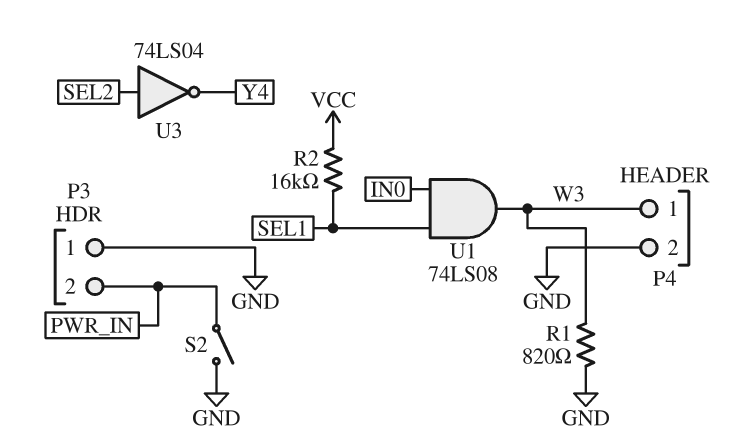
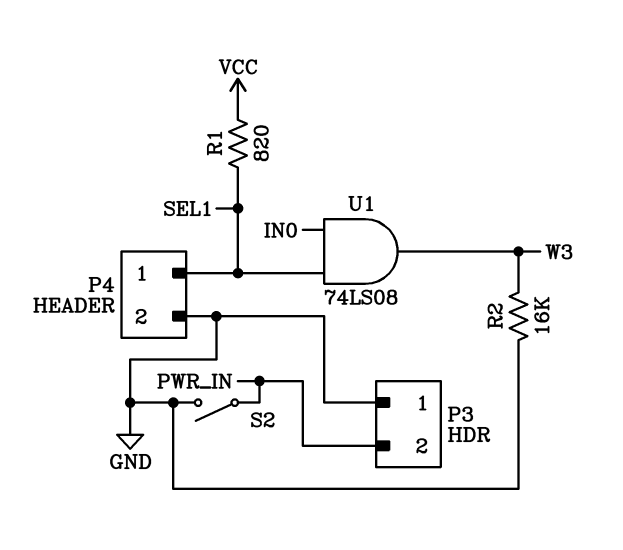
P4 pin 1: W3 -> SEL1
R1: 820 (GND, W3) -> 820 (SEL1, VCC)
R2: 16k (SEL1, VCC) -> 16k (GND, W3)
U3: NOT 74LS04 (in SEL2, out Y4) -> none

